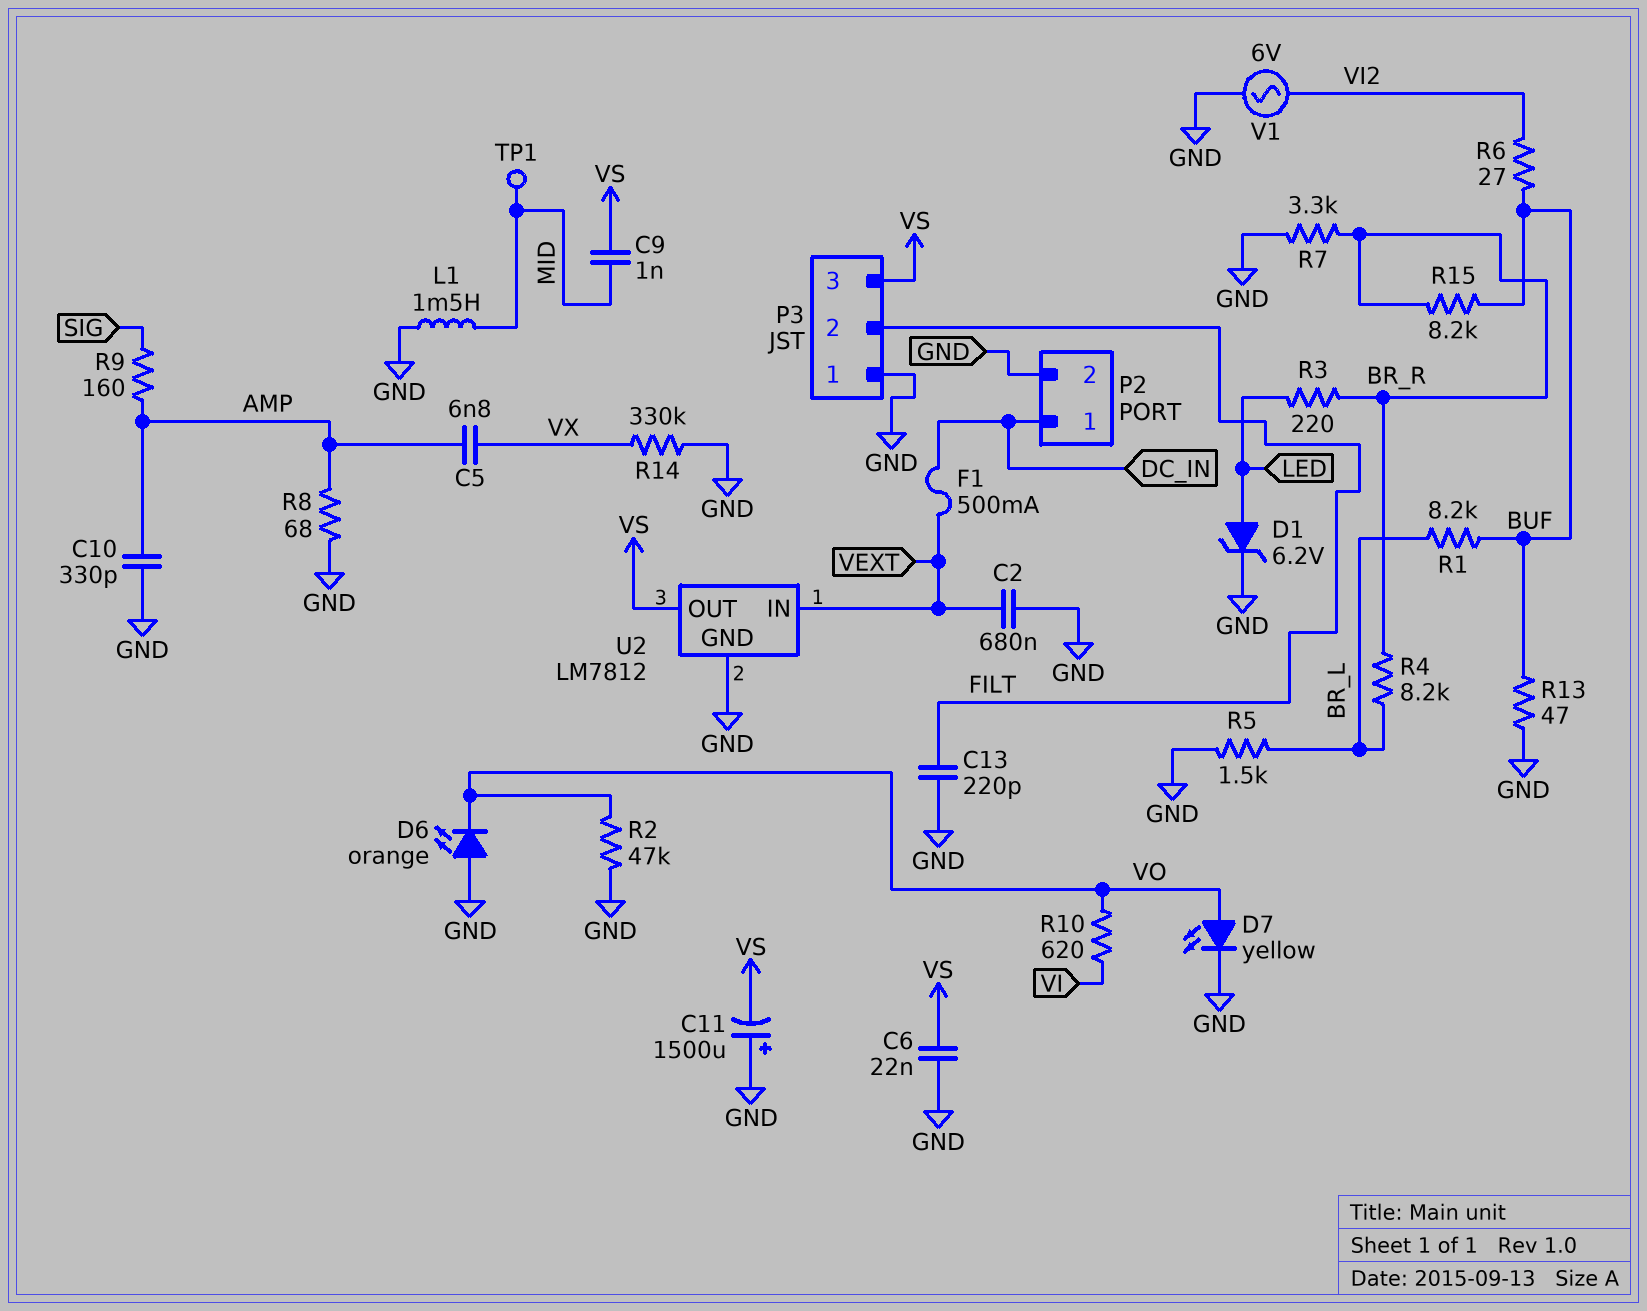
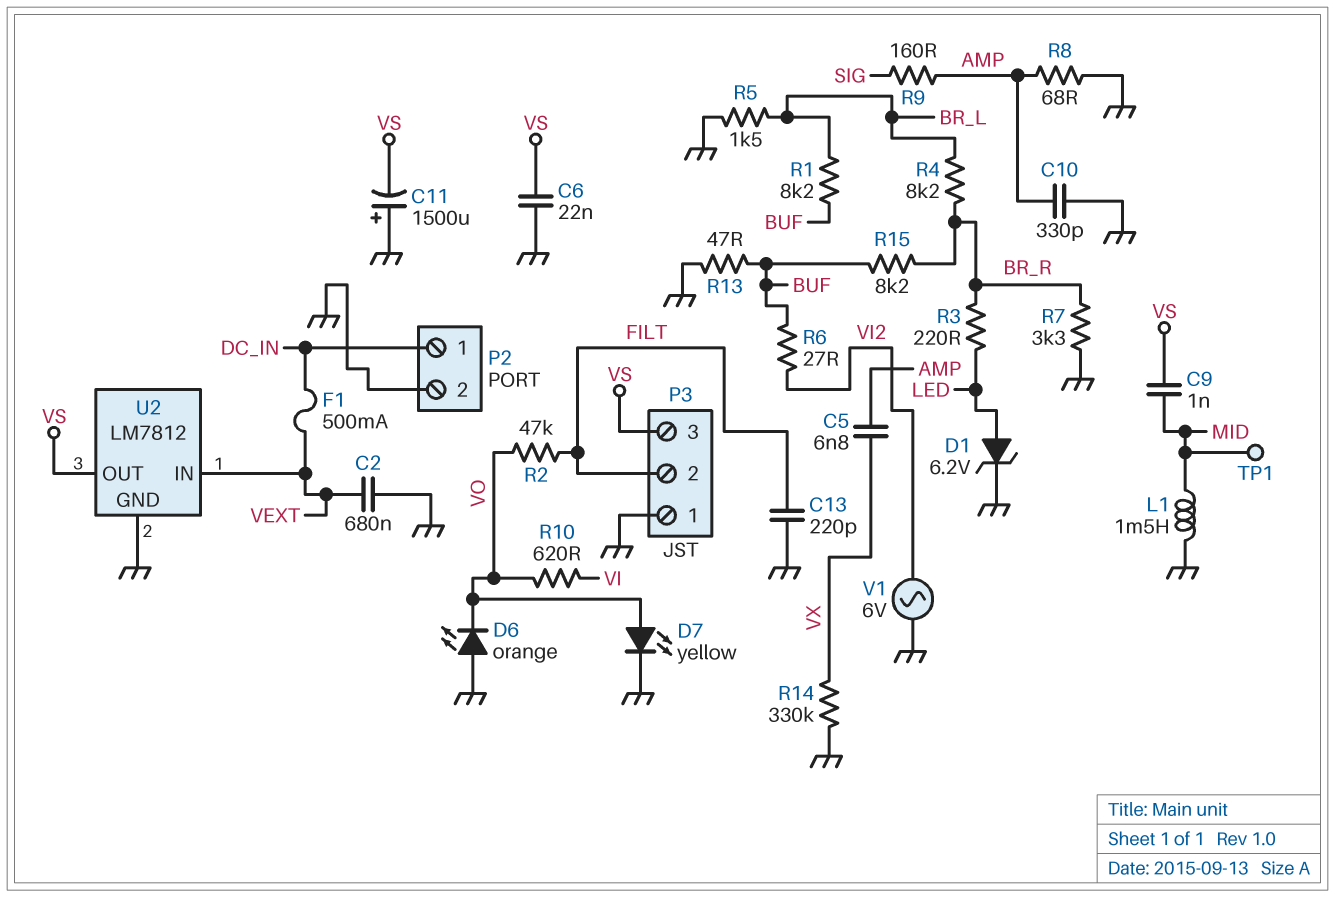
R2: 47k (GND, VO) -> 47k (FILT, VO)

